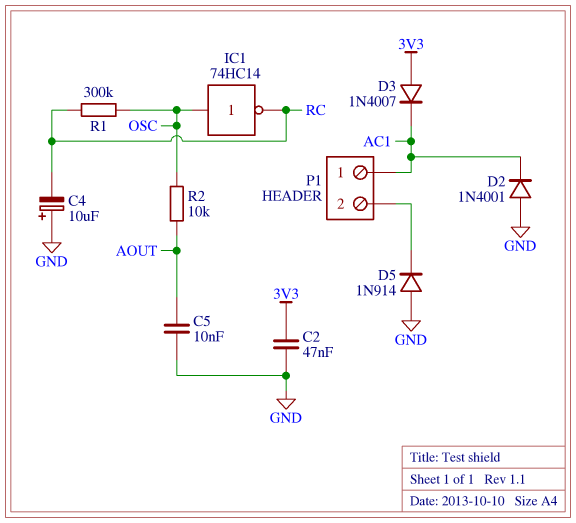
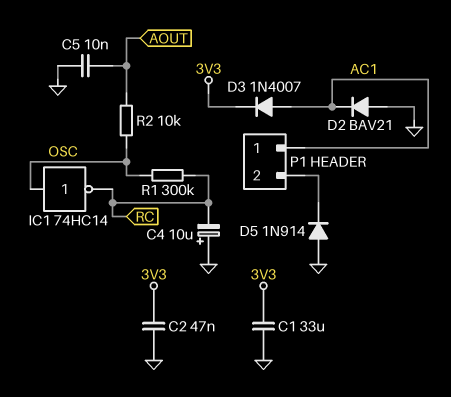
C1: none -> 33uF (3V3, GND)
D2: diode 1N4001 (A GND, K AC1) -> diode BAV21 (A GND, K AC1)
D3: diode 1N4007 (A 3V3, K AC1) -> diode 1N4007 (A AC1, K 3V3)

